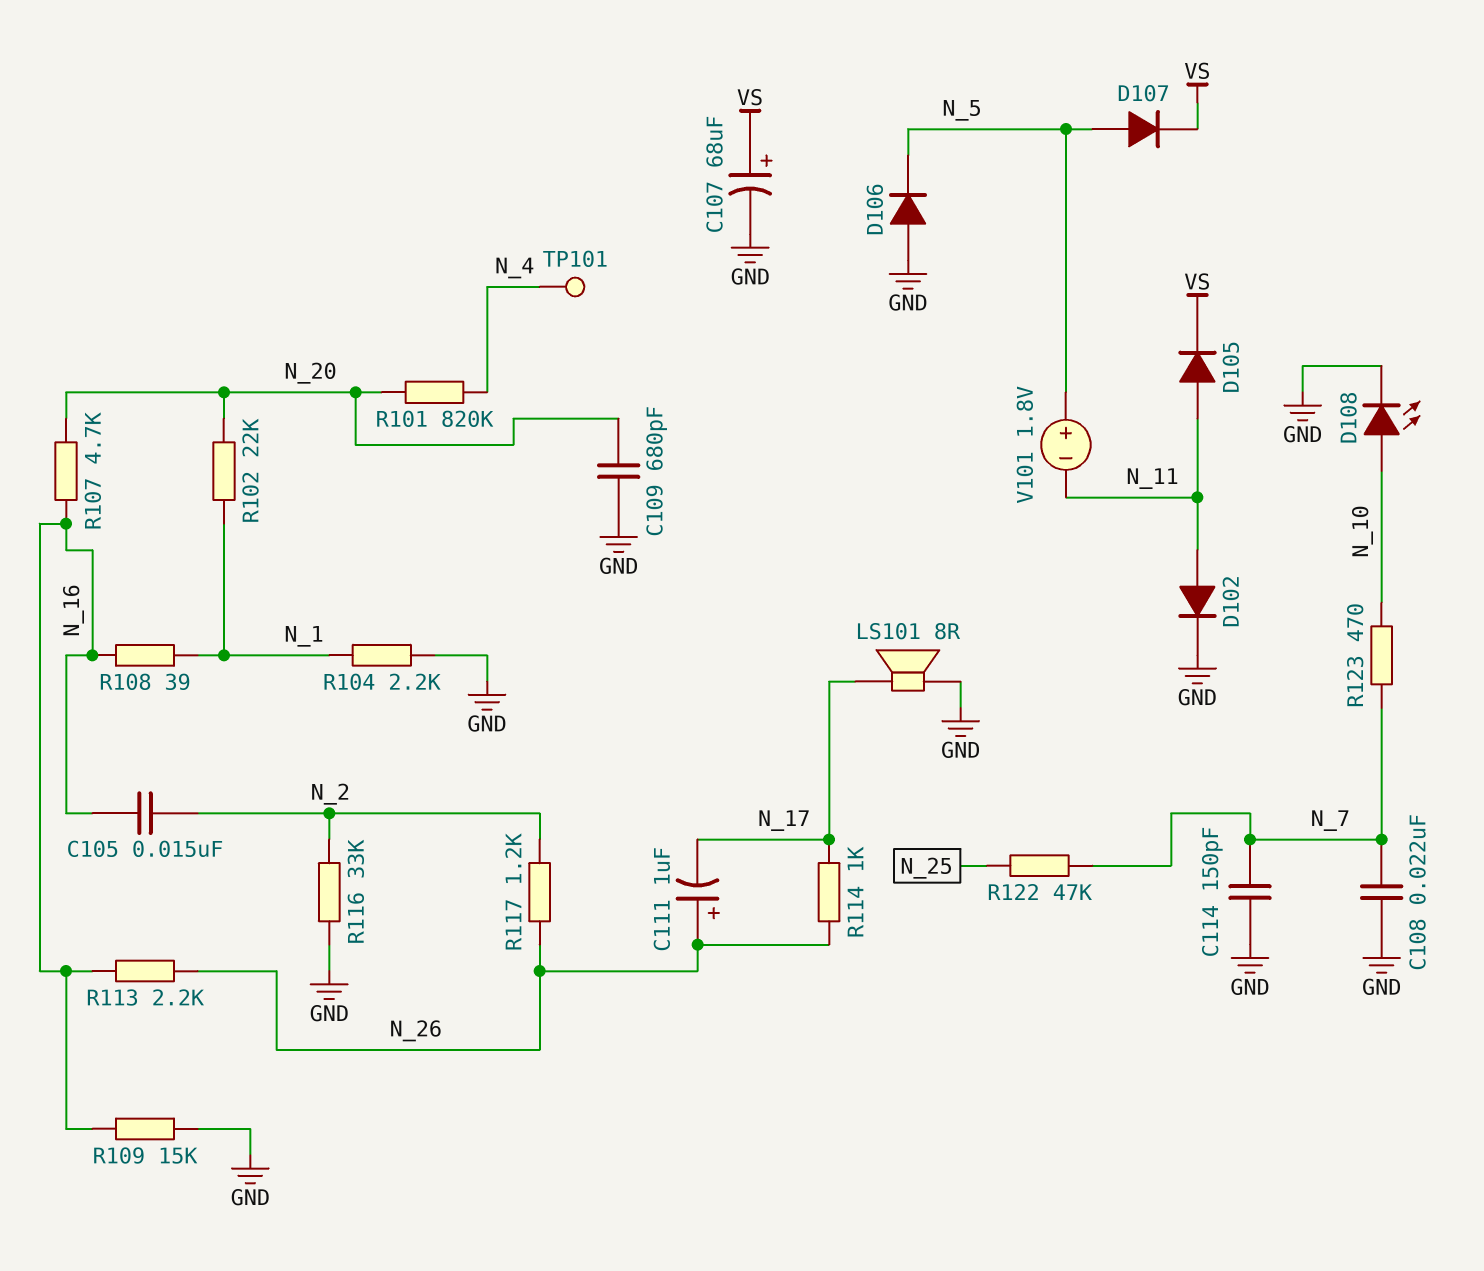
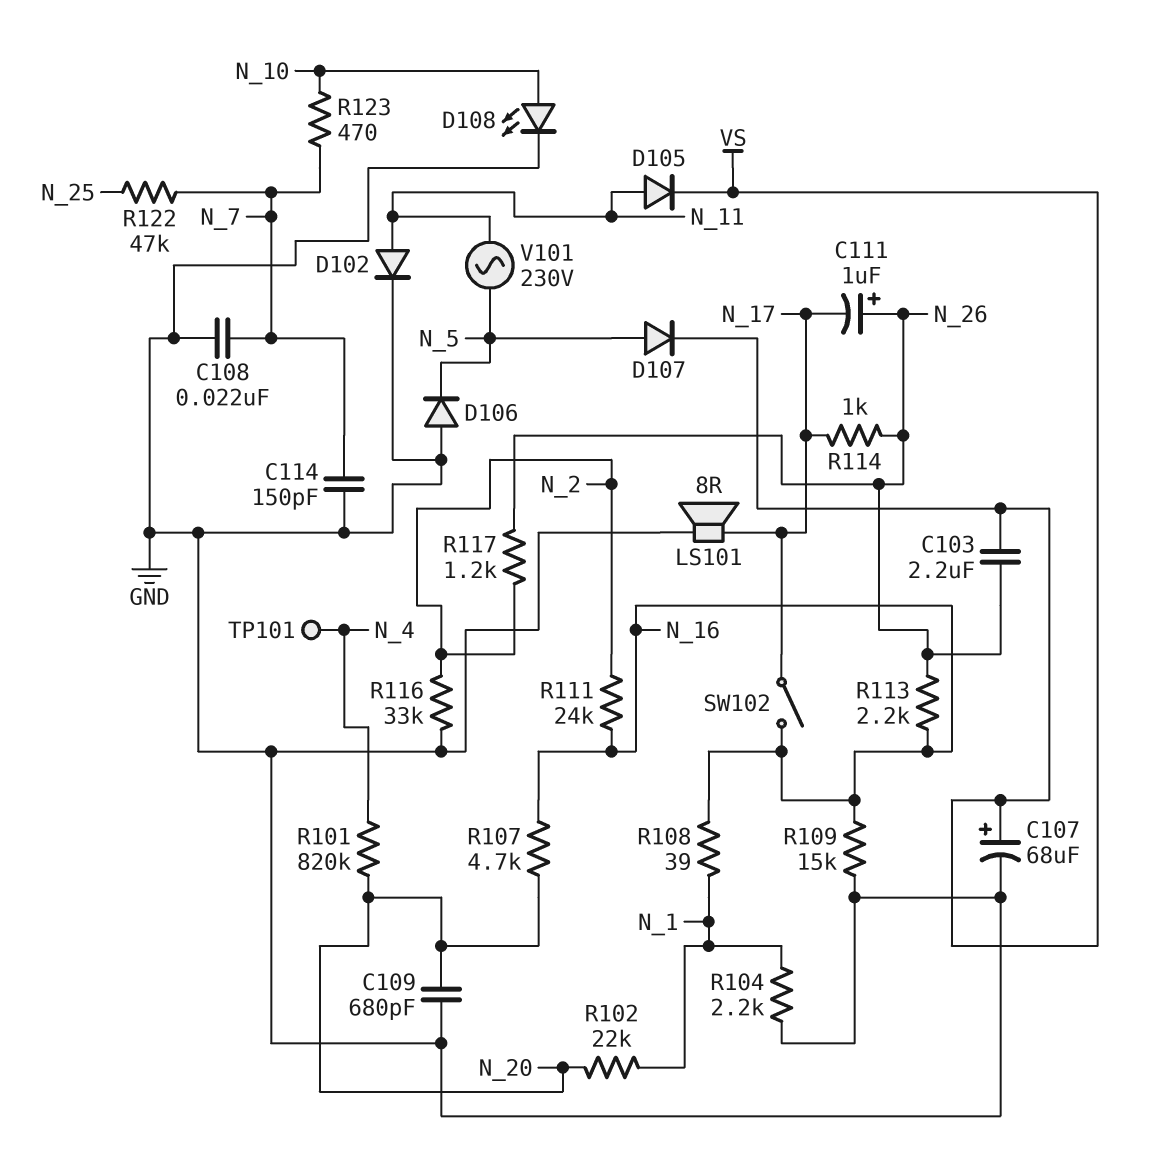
C103: none -> 2.2uF (N_26, VS)
C105: 15nF (N_2, N_16) -> none
R111: none -> 24k (N_2, N_16)
SW102: none -> switch (N_16, N_17)
V101: 1.8V (plus N_5, minus N_11) -> AC 230V (N_5, N_11)

